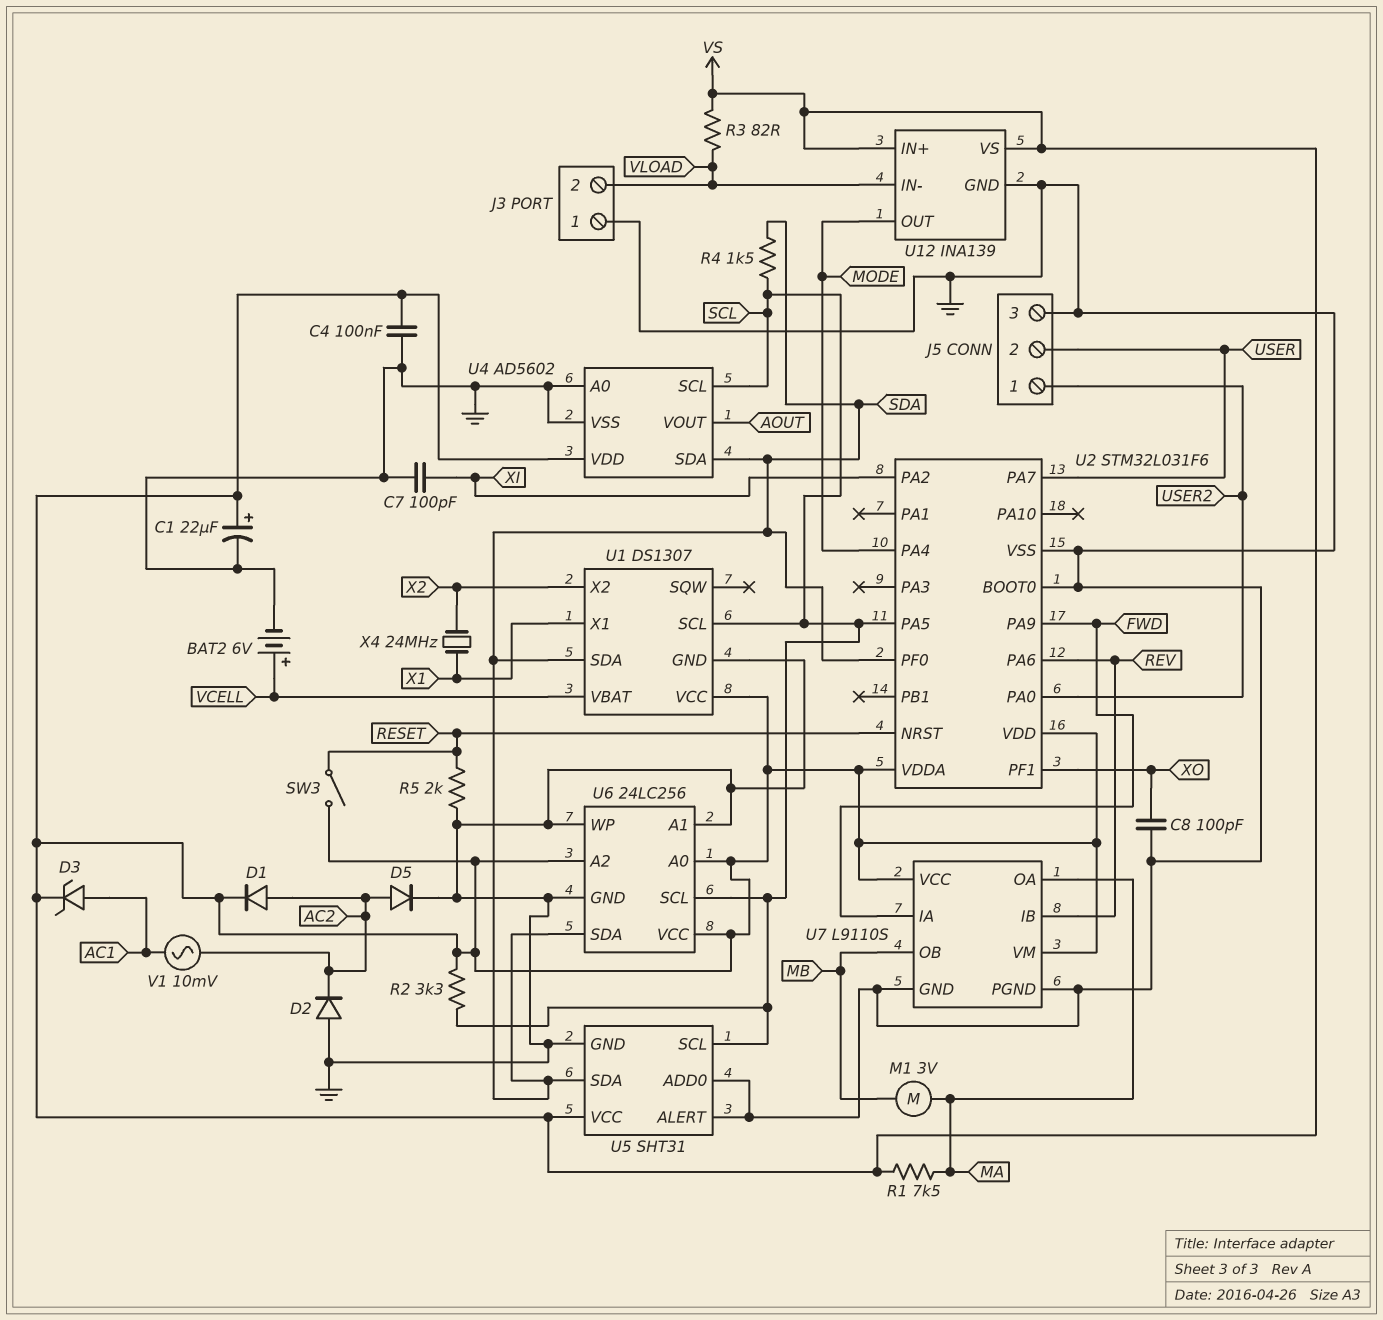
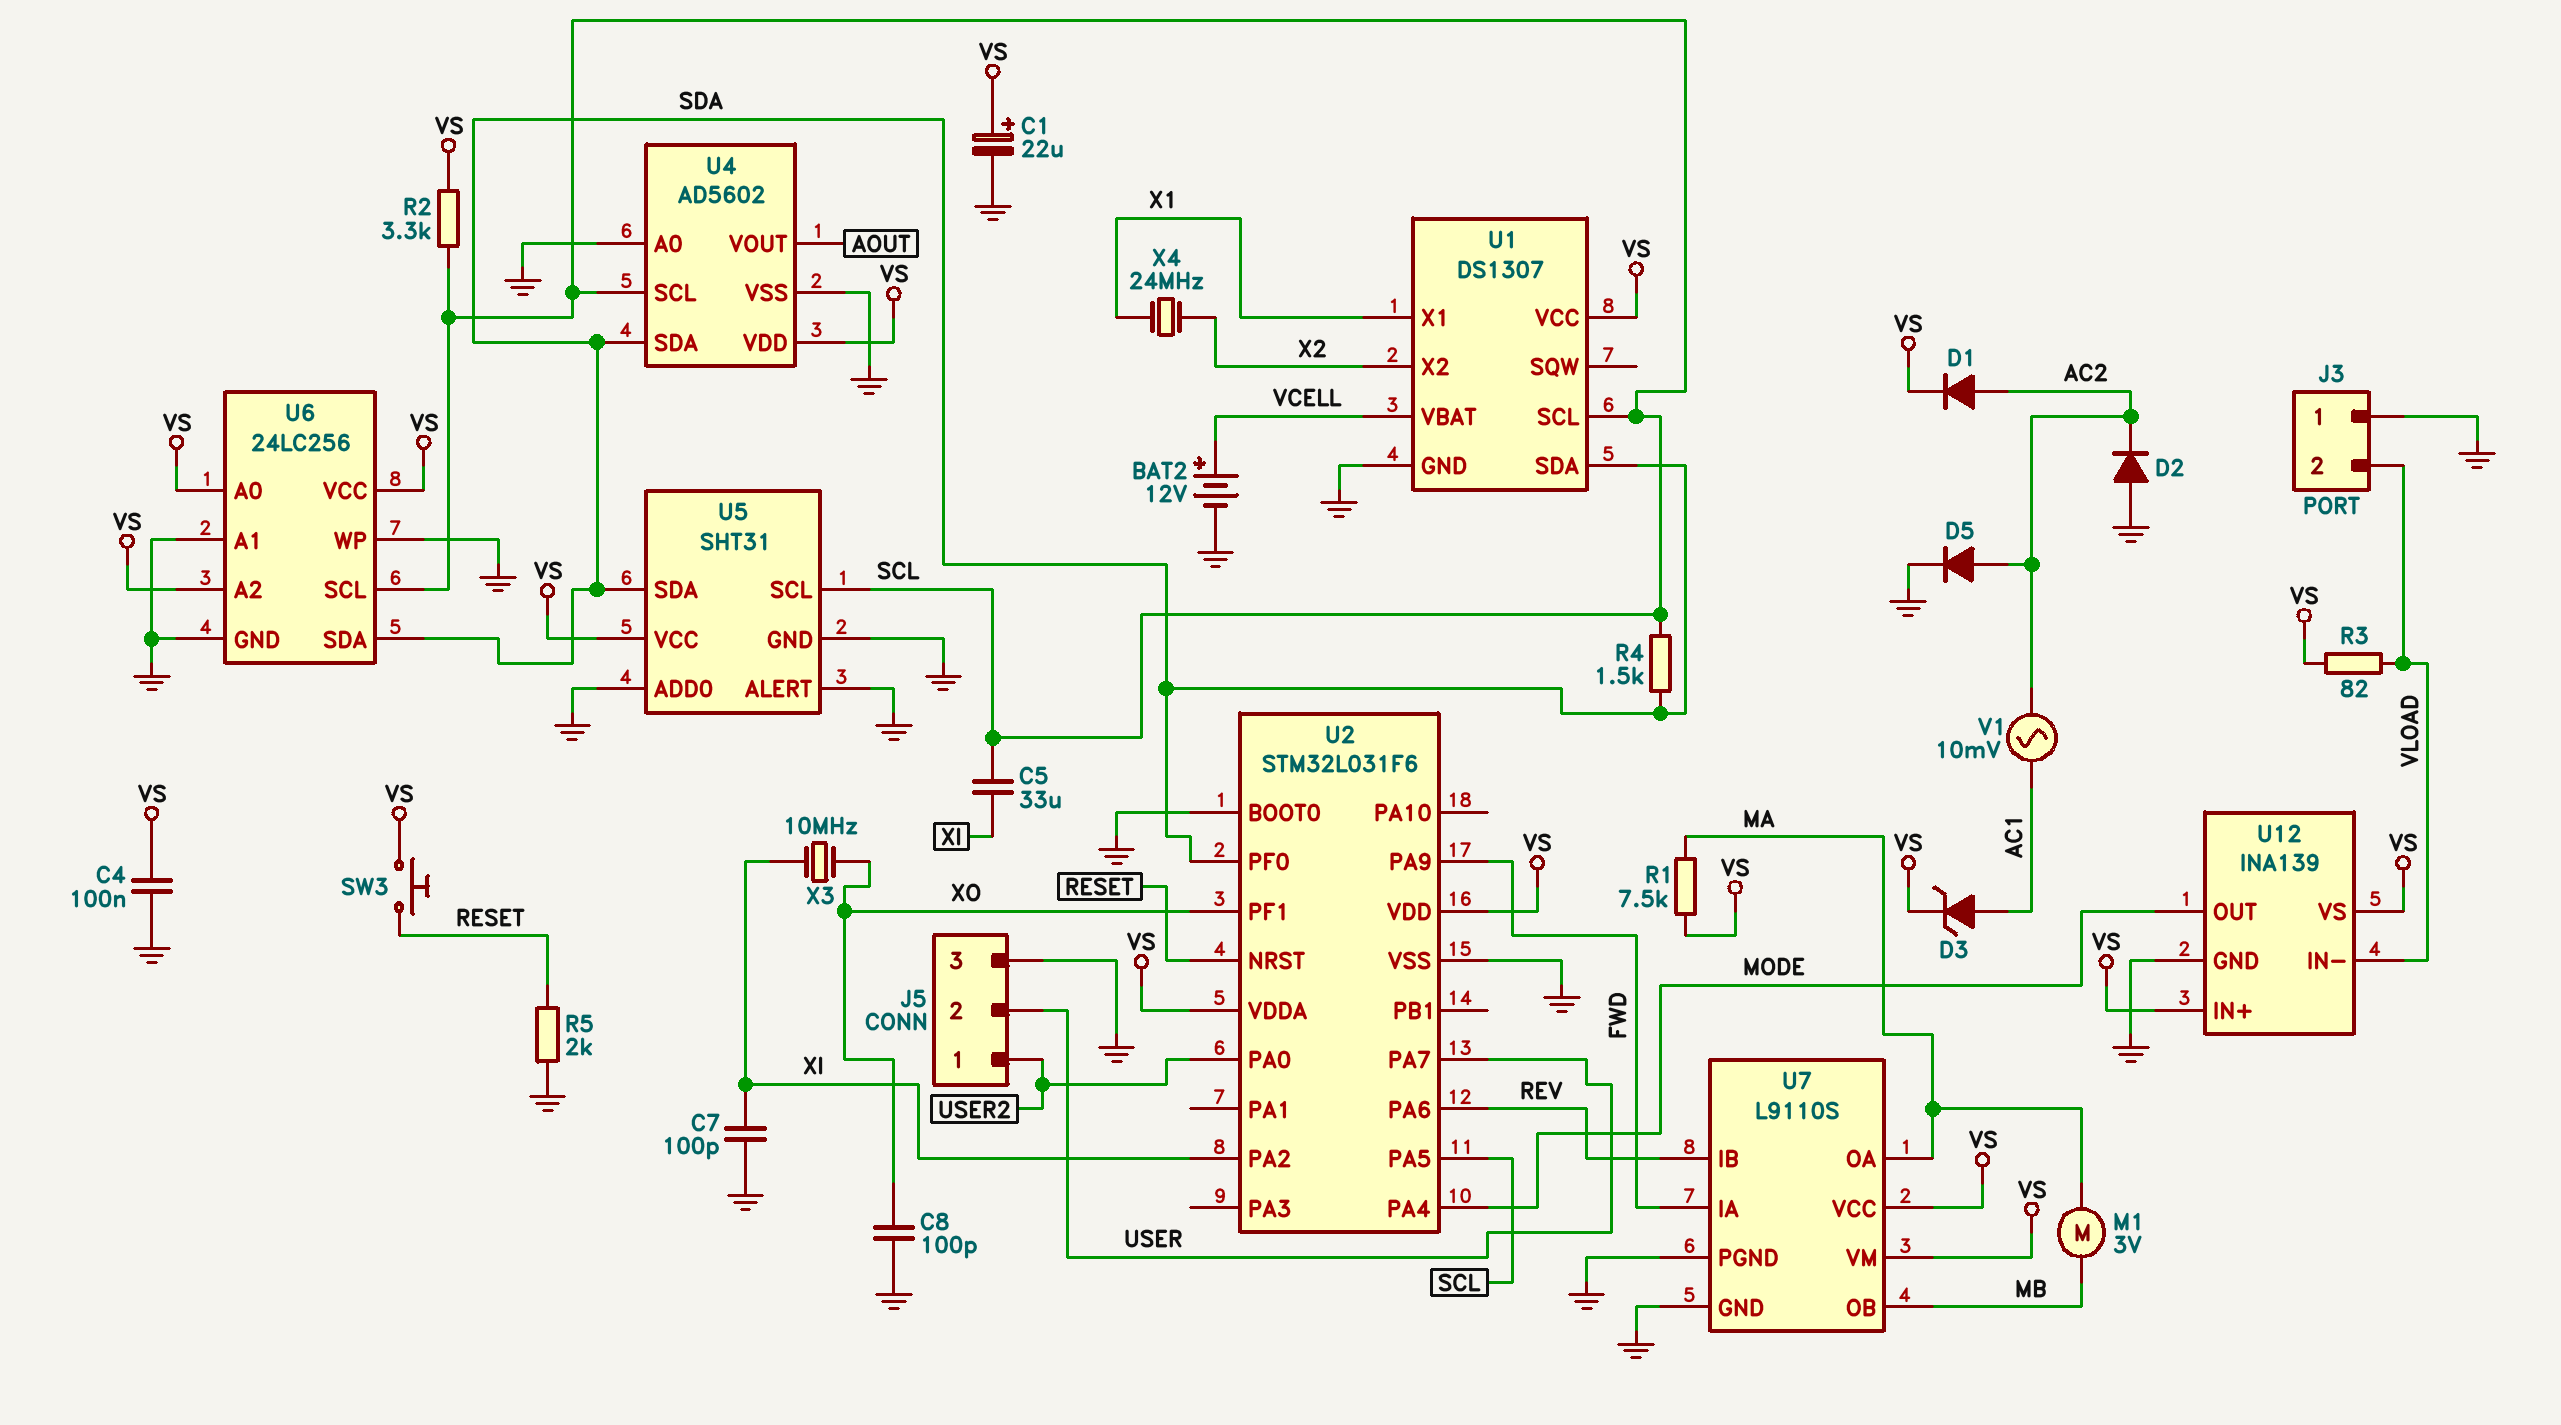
BAT2: 6V (plus VCELL, minus GND) -> 12V (plus VCELL, minus GND)
C5: none -> 33uF (SCL, XI)
SW3: switch (RESET, VS) -> button (RESET, VS)
X3: none -> 10MHz (XI, XO)

